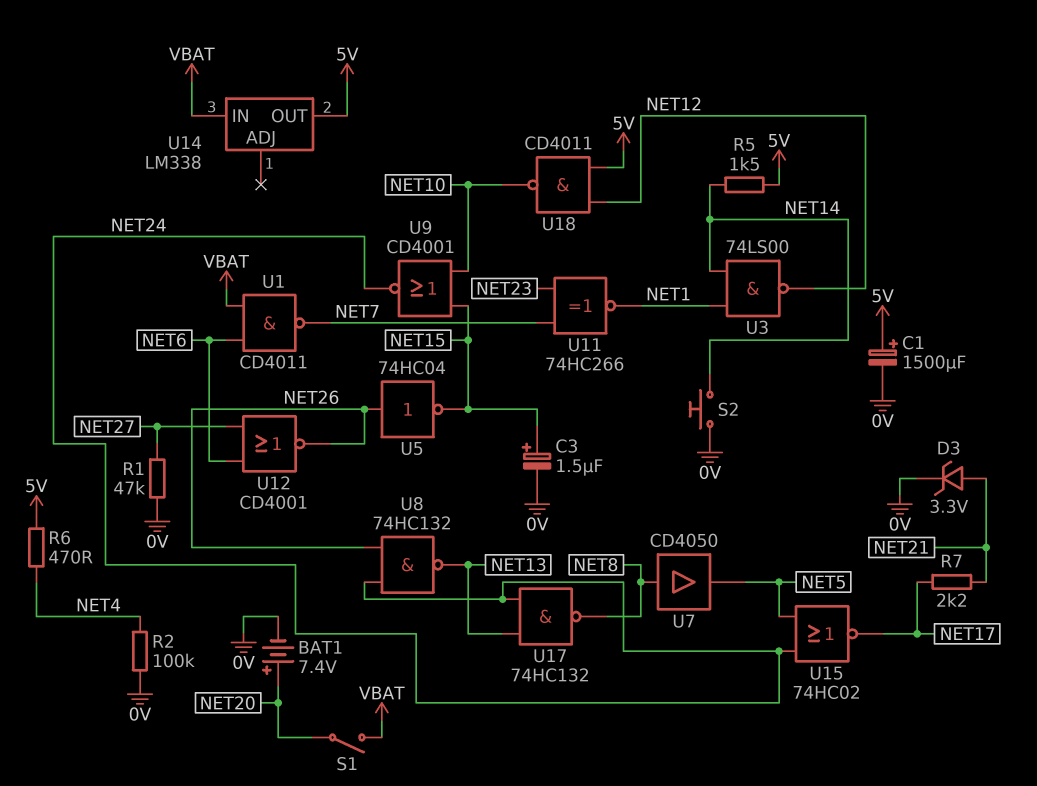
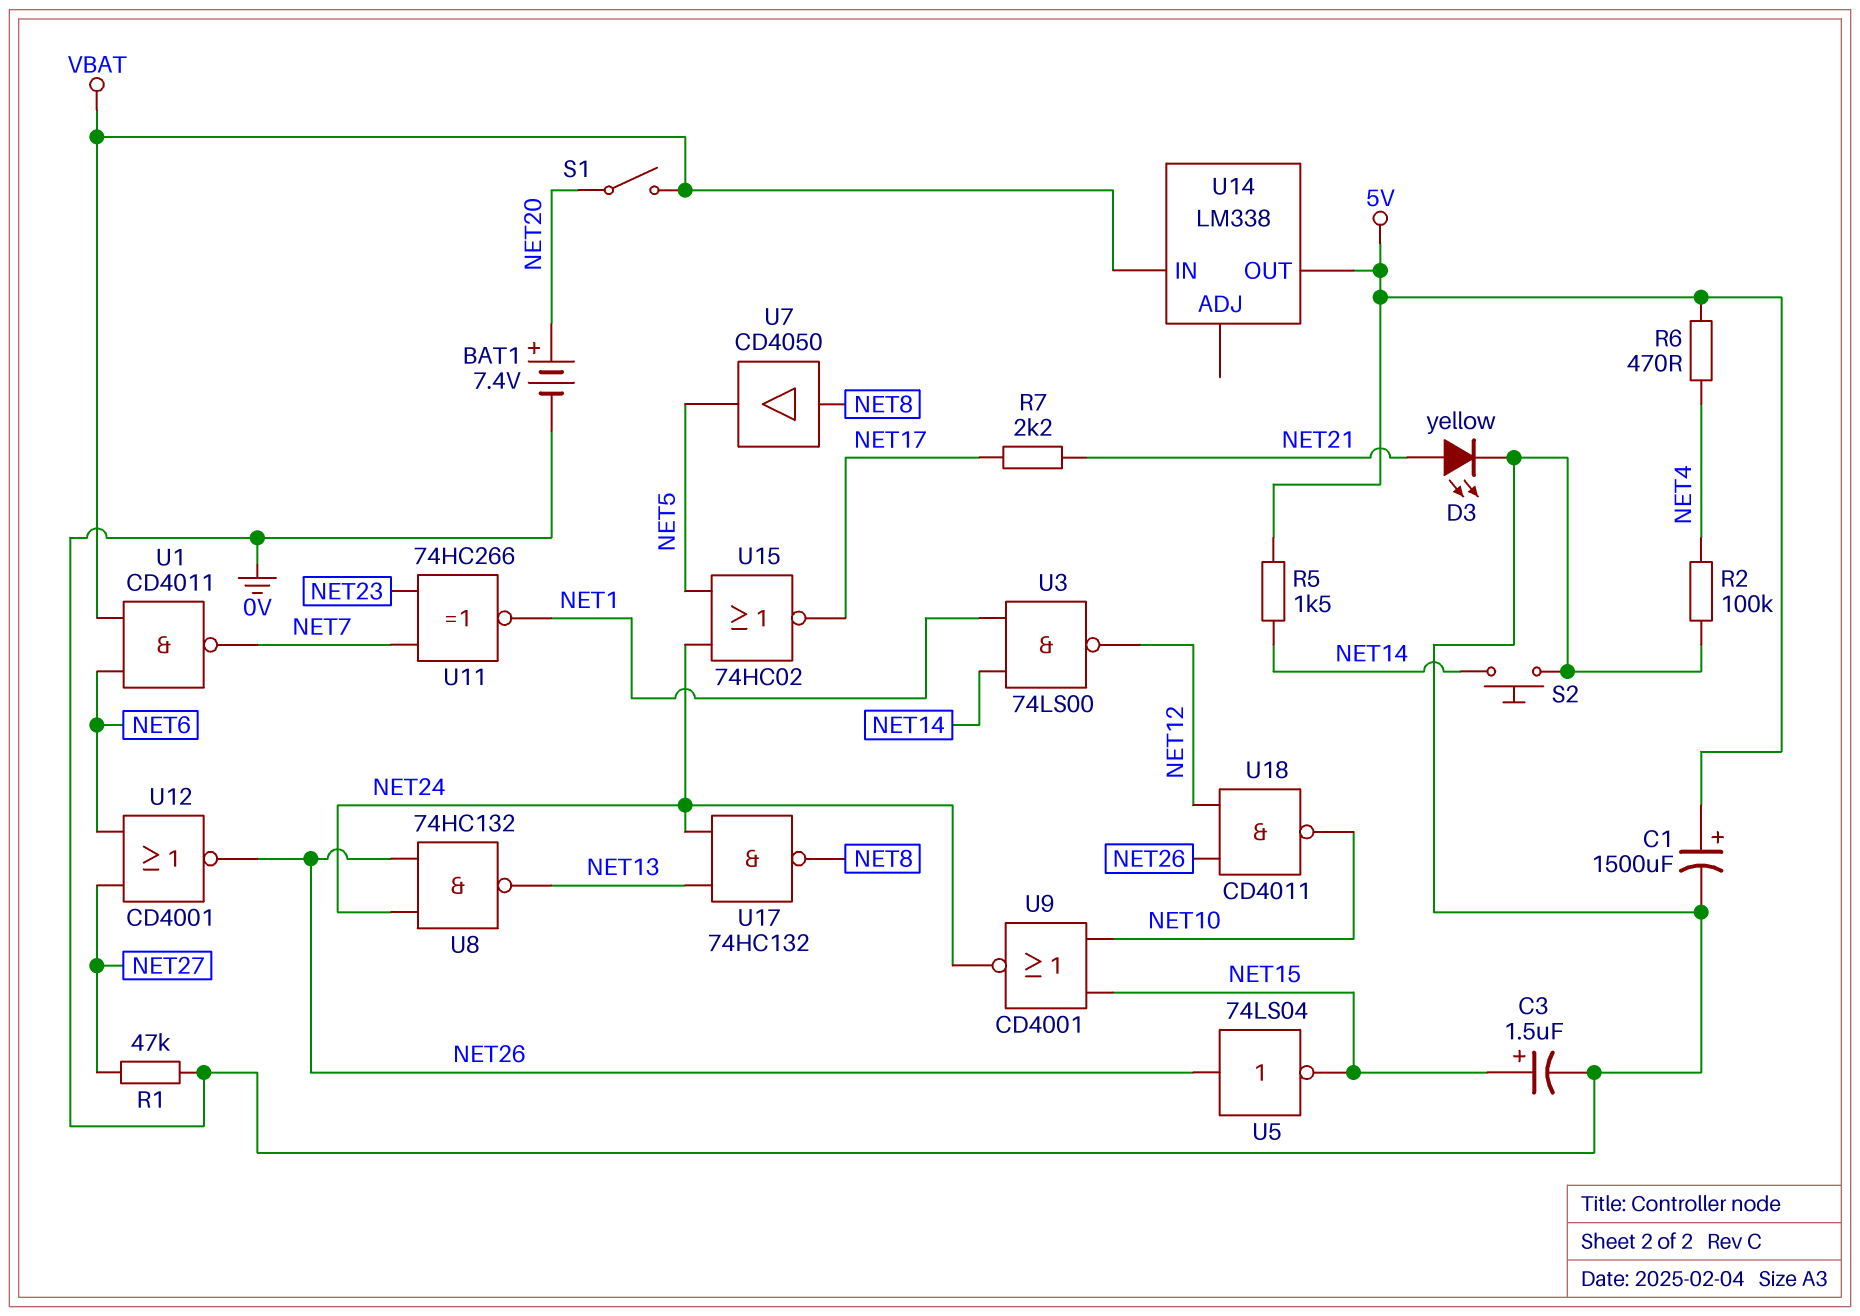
D3: zener 3.3V (A NET21, K 0V) -> LED yellow (A NET21, K 0V)
U5: NOT 74HC04 (in NET26, out NET15) -> NOT 74LS04 (in NET26, out NET15)
U18: NAND CD4011 (in 5V, in NET12, out NET10) -> NAND CD4011 (in NET12, in NET26, out NET10)

